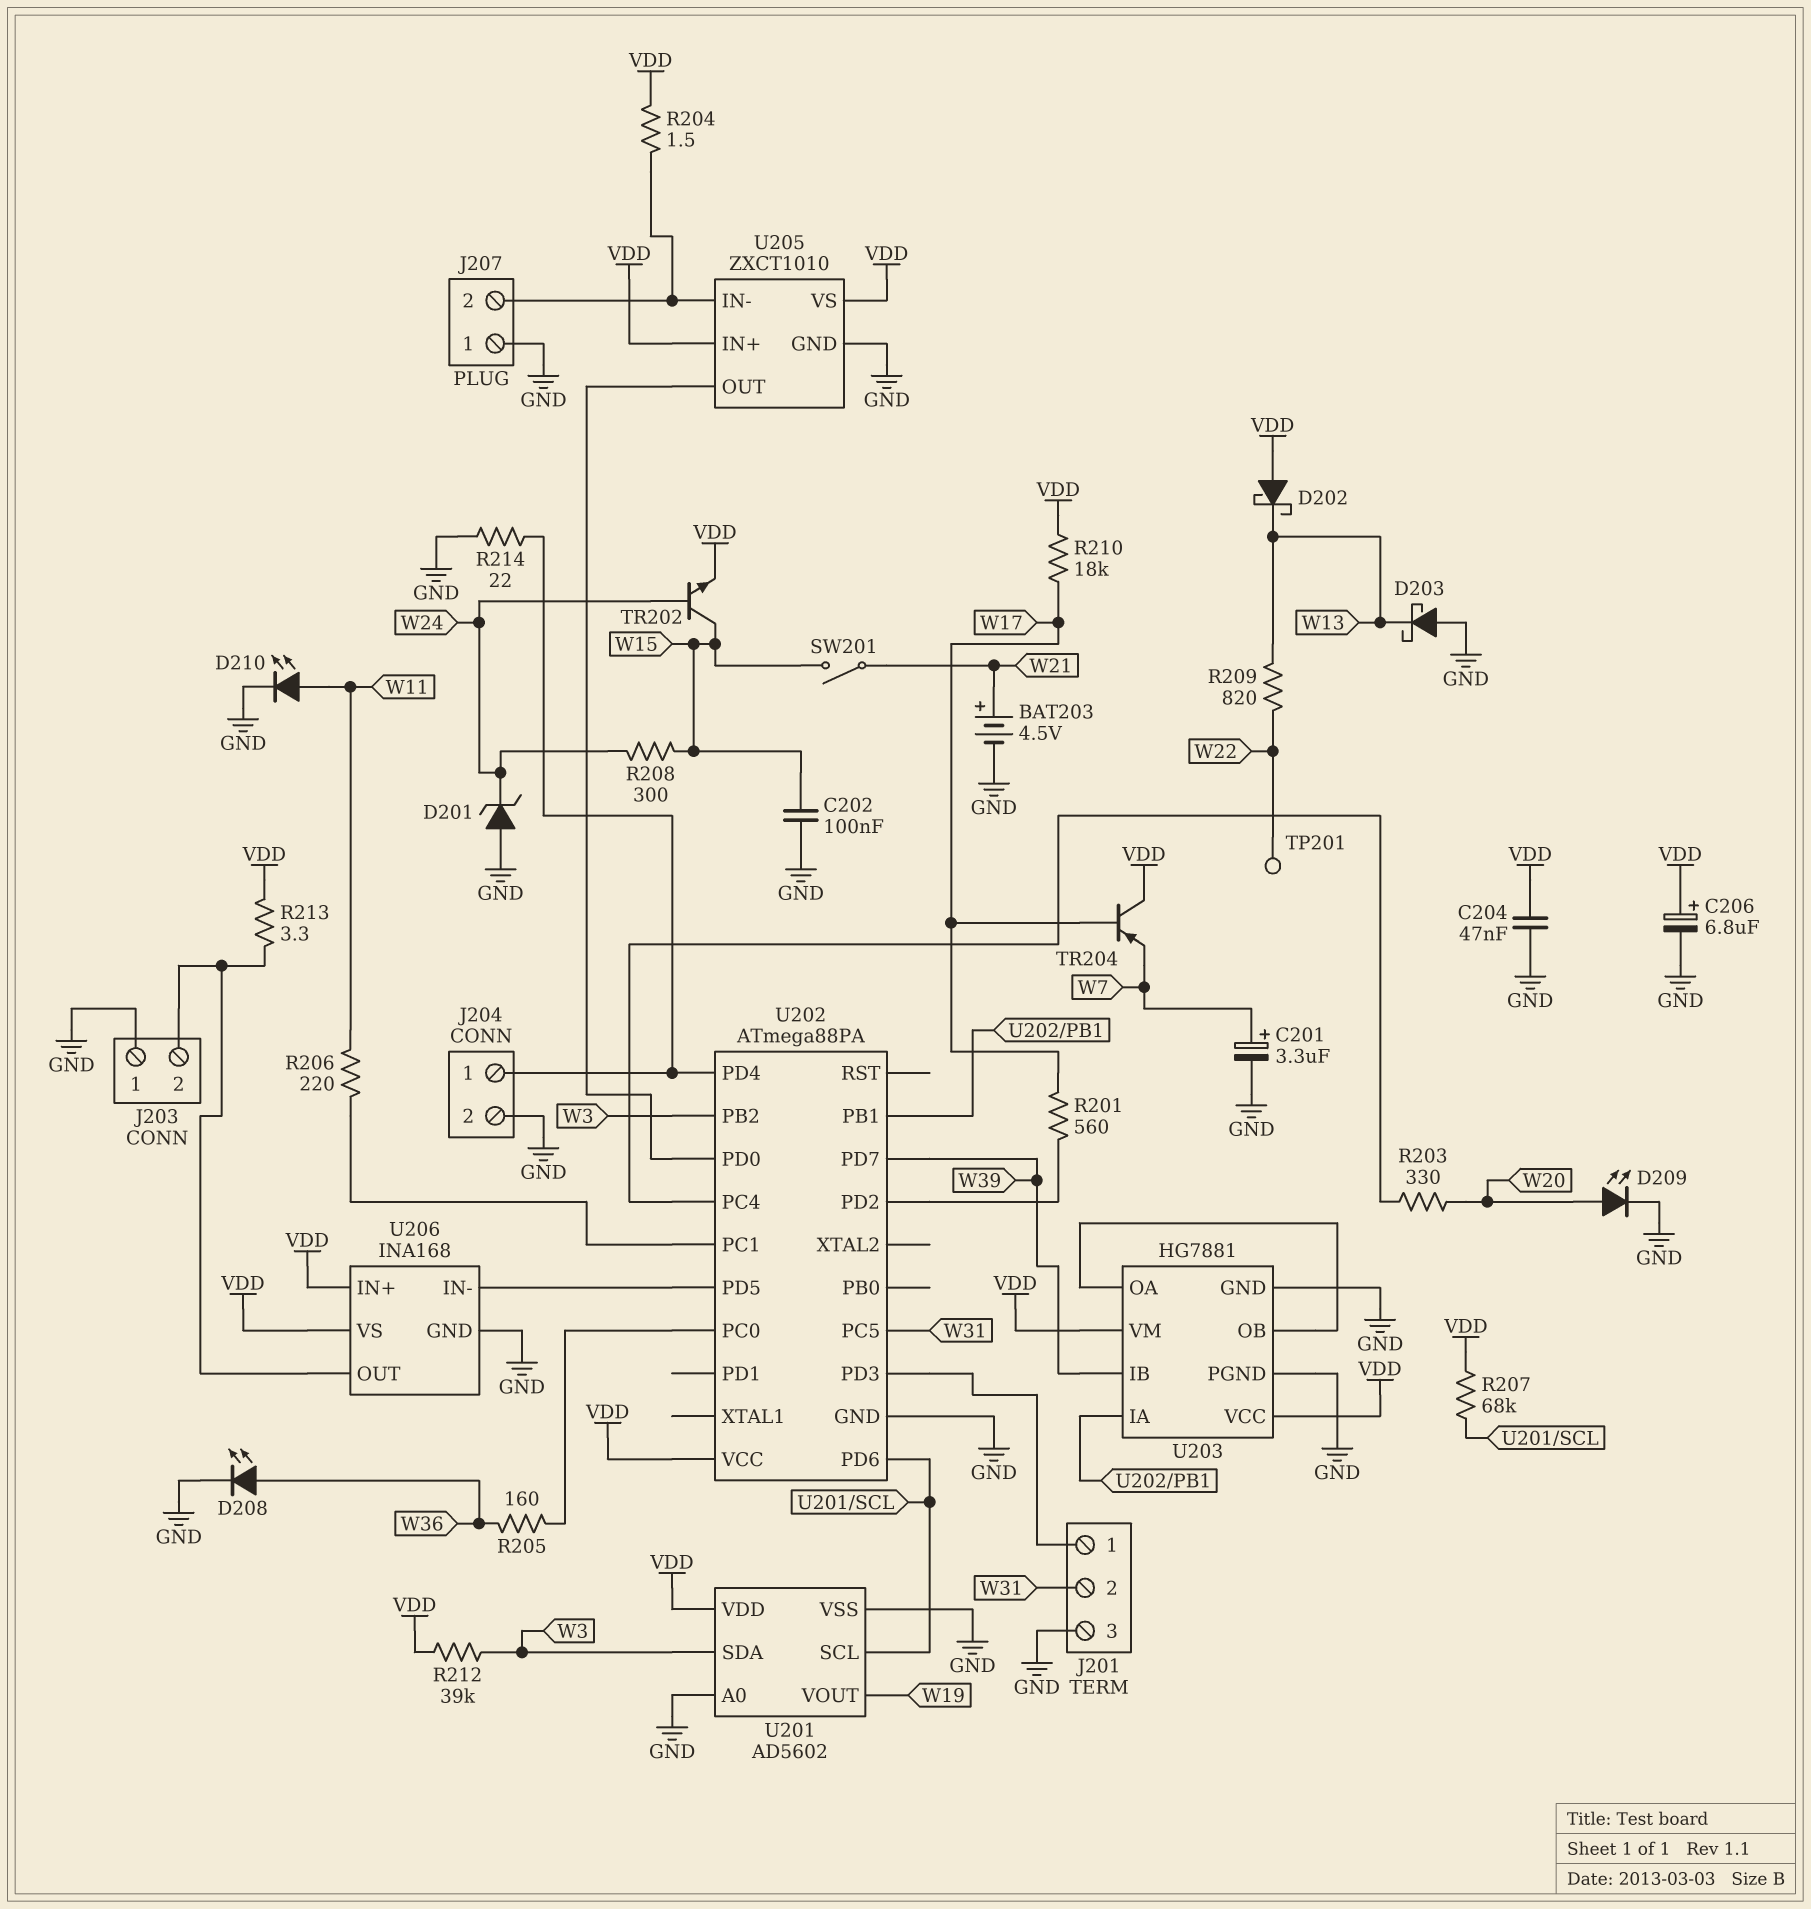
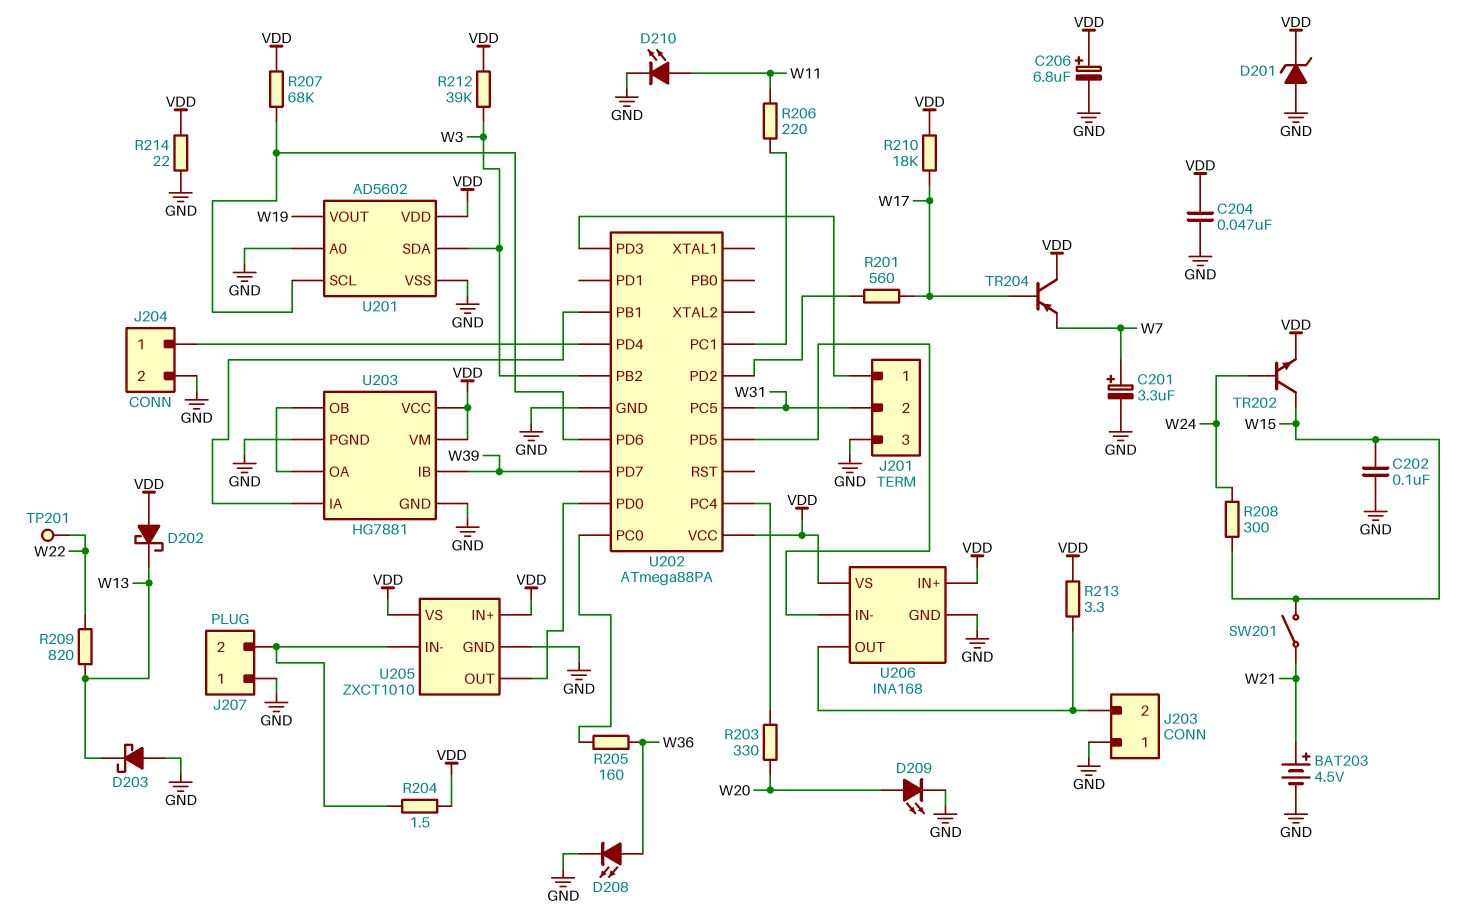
D201: zener (A GND, K W24) -> zener (A GND, K VDD)
R214: 22 (GND, J204/1) -> 22 (GND, VDD)

